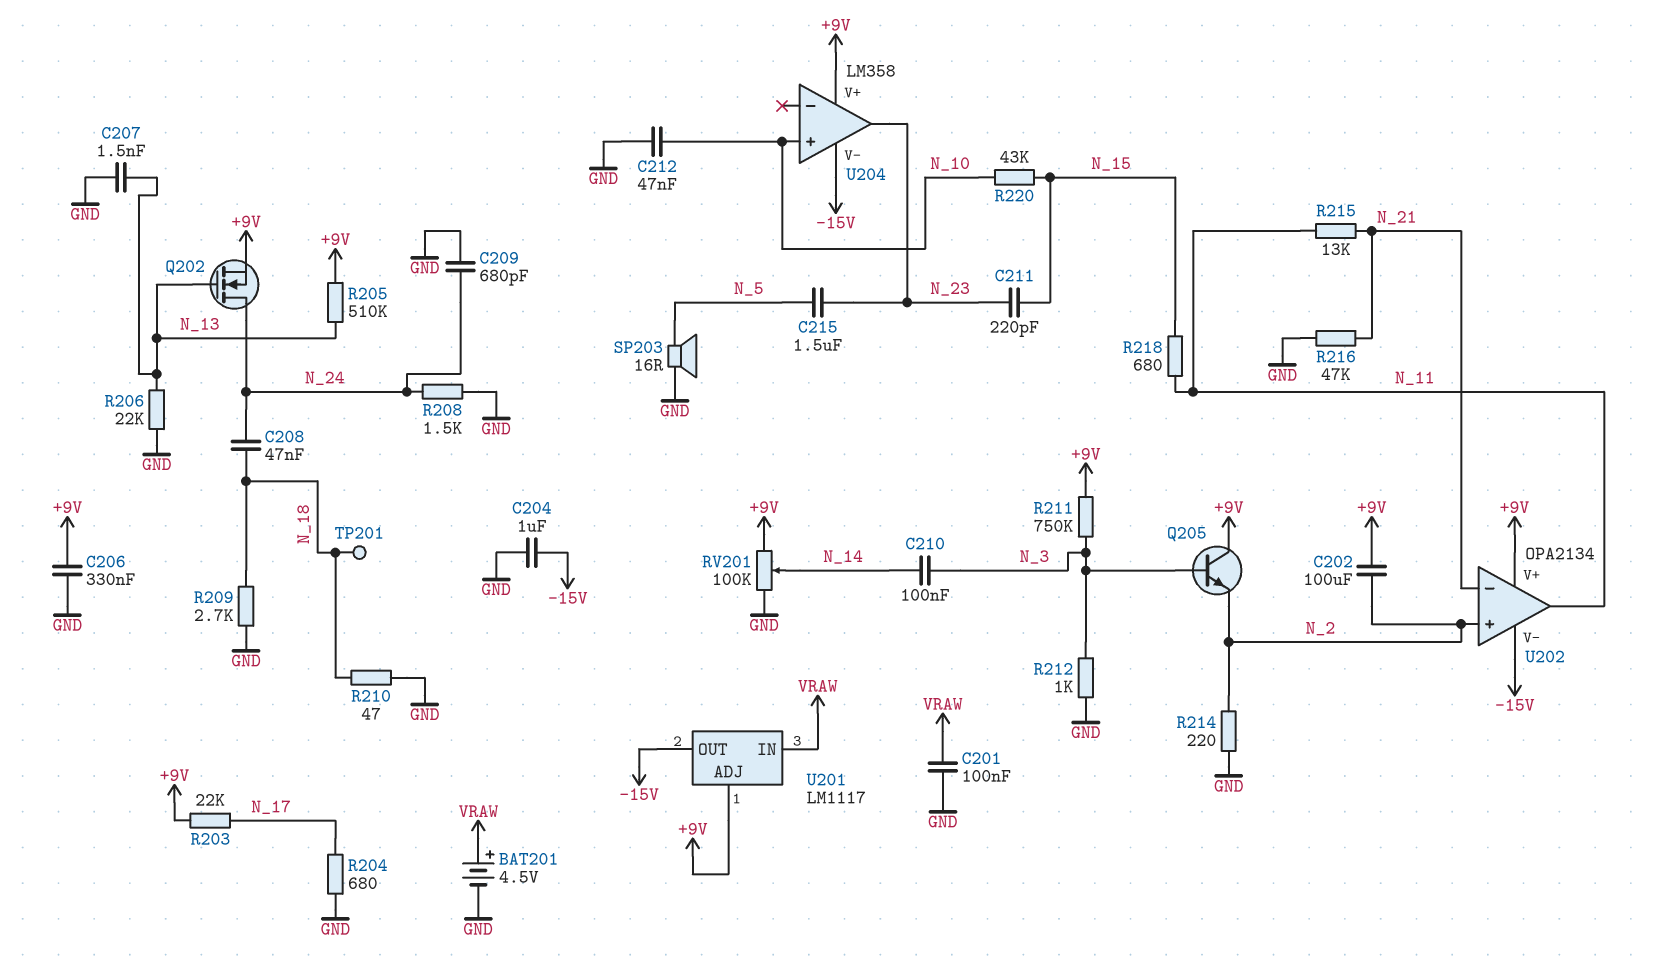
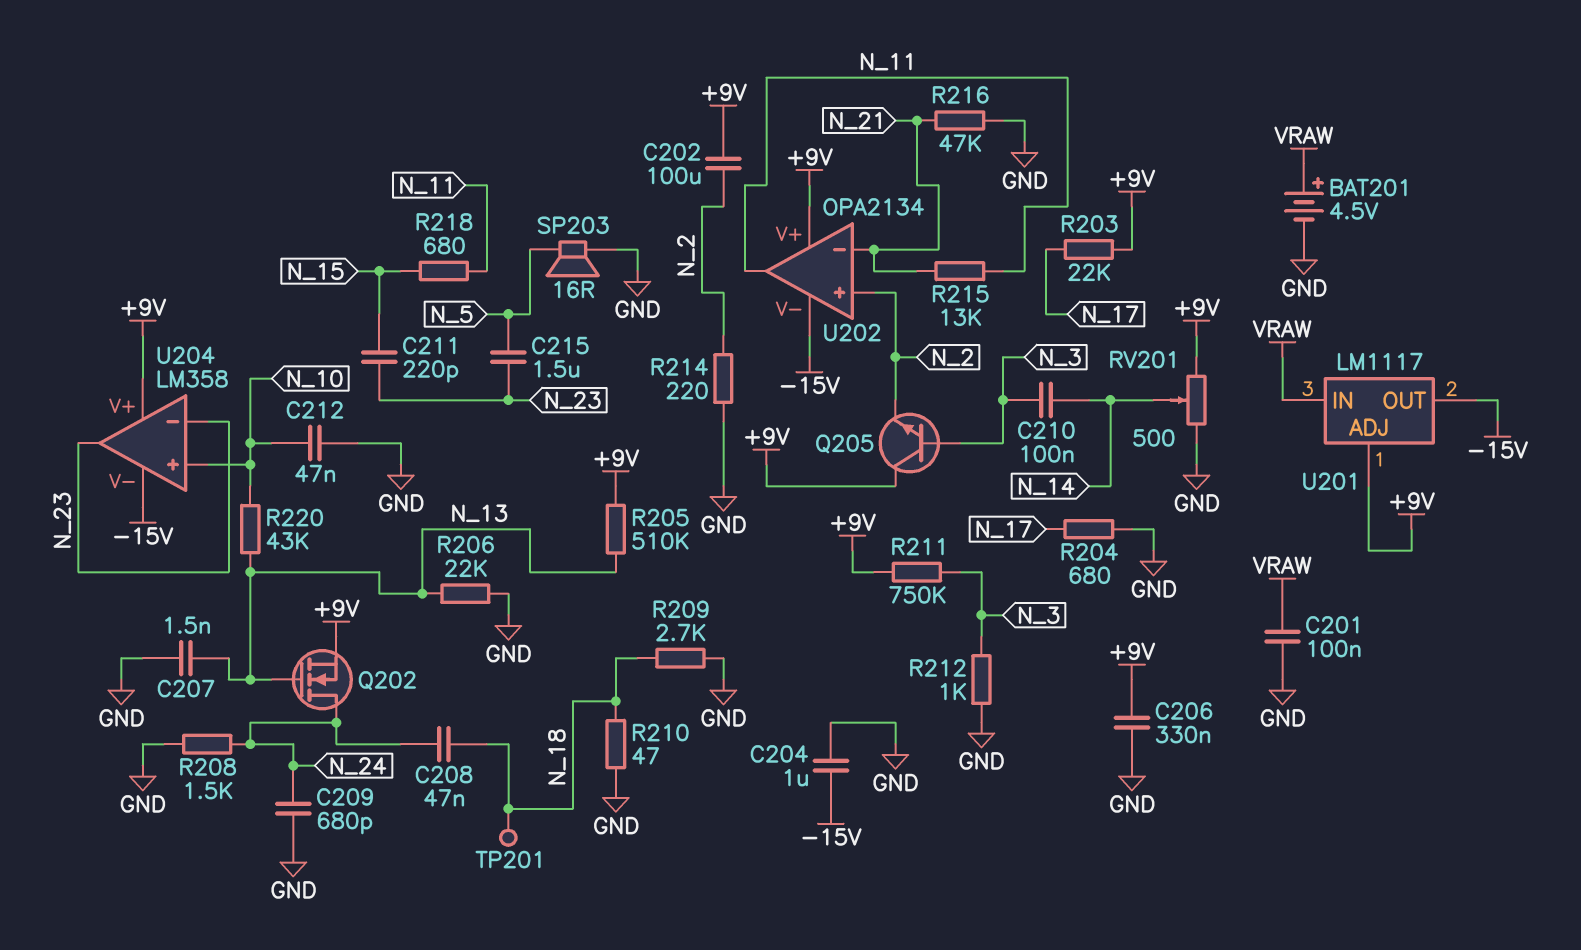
R220: 43k (N_10, N_15) -> 43k (N_10, N_13)
RV201: 100k (+9V, GND, wiper N_14) -> 500 (+9V, GND, wiper N_14)
U204 pin in-: none -> N_23

